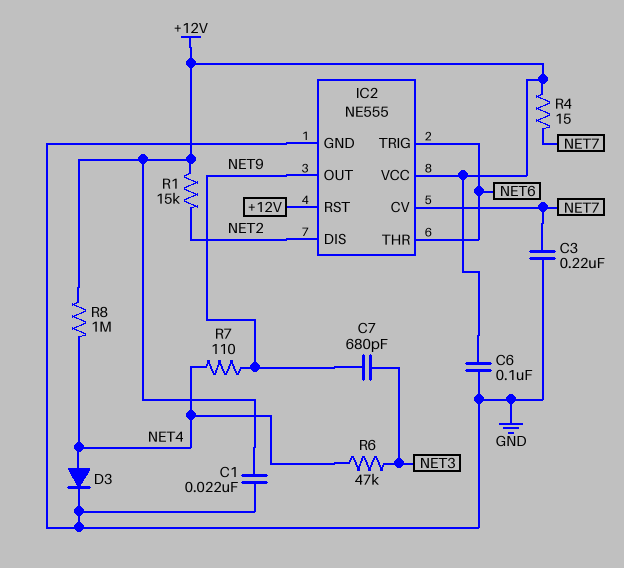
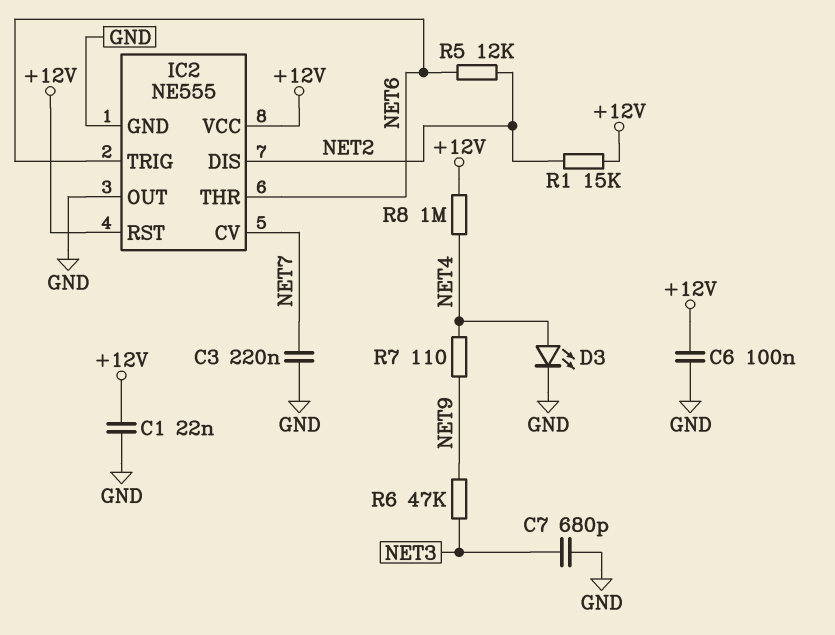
C7: 680pF (NET3, NET9) -> 680pF (GND, NET3)
D3: diode (A NET4, K GND) -> LED (A NET4, K GND)
IC2 pin OUT: NET9 -> GND
R4: 15 (+12V, NET7) -> none
R5: none -> 12k (NET2, NET6)
R6: 47k (NET3, NET4) -> 47k (NET3, NET9)

